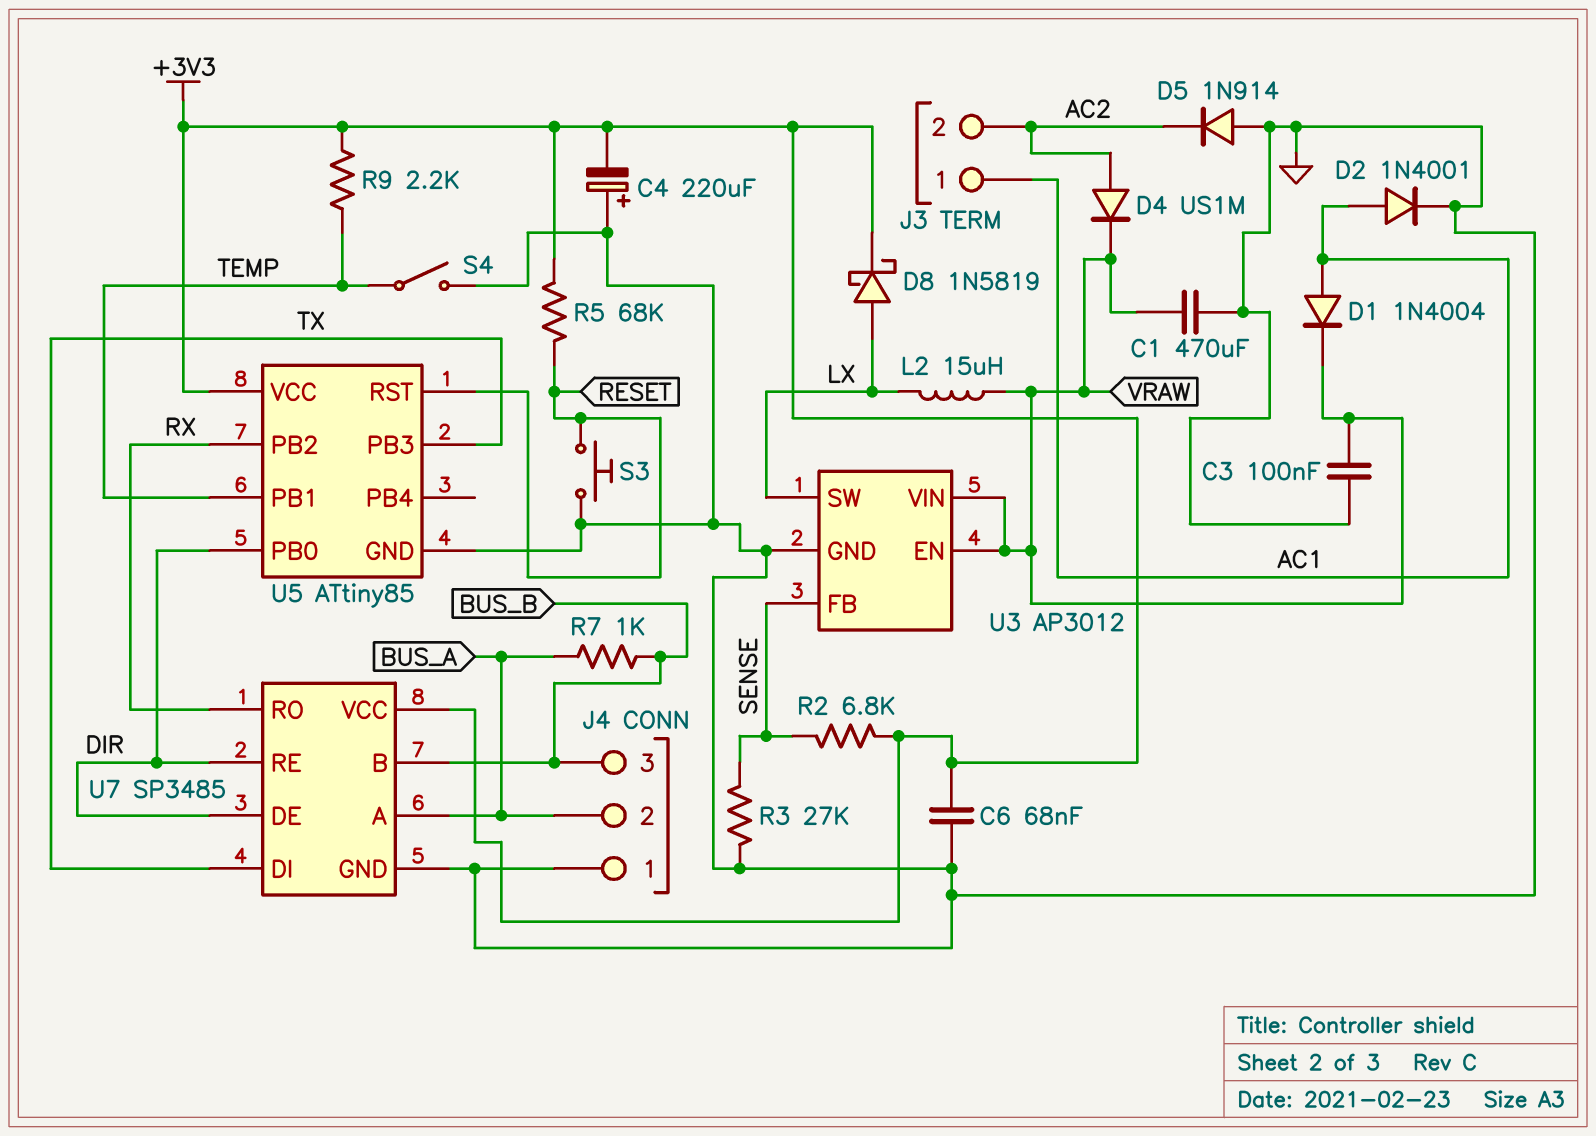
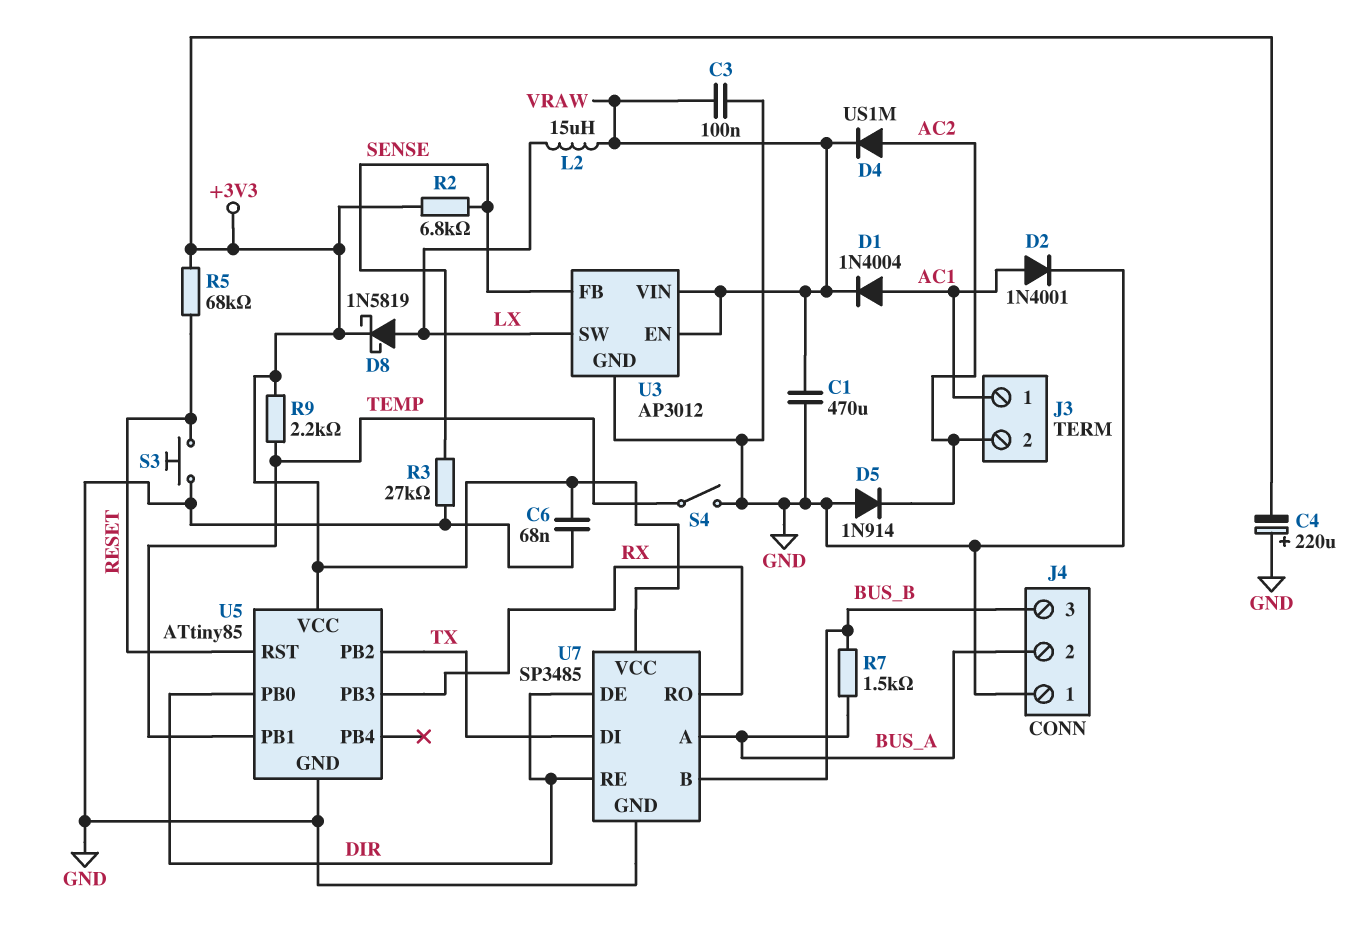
R7: 1k (BUS_A, BUS_B) -> 1.5k (BUS_A, BUS_B)
U5 pin PB2: RX -> TX
U5 pin PB3: TX -> RX

